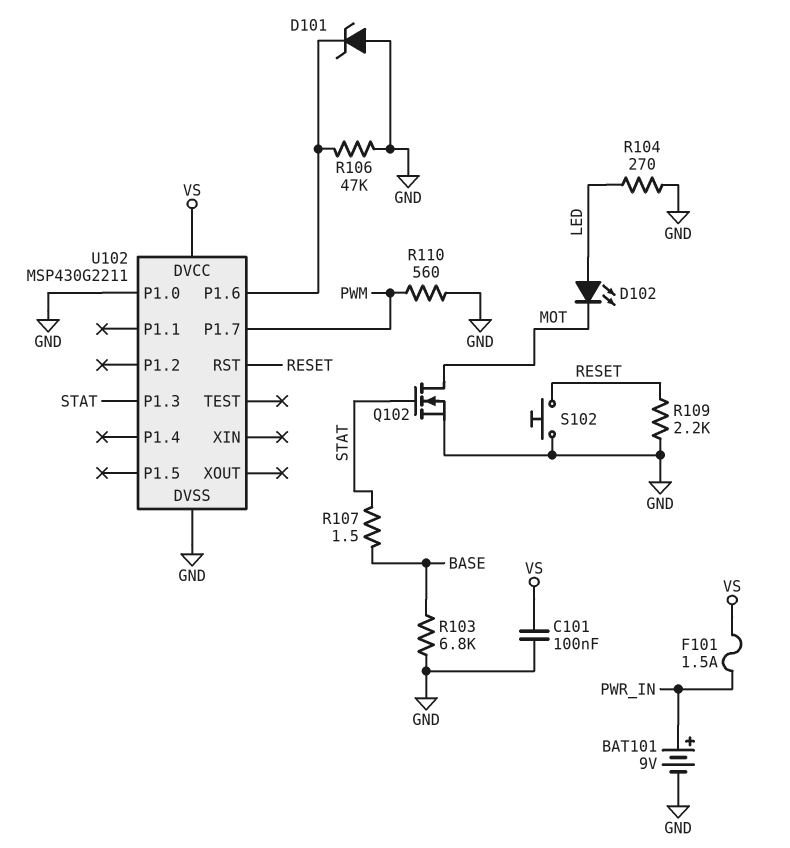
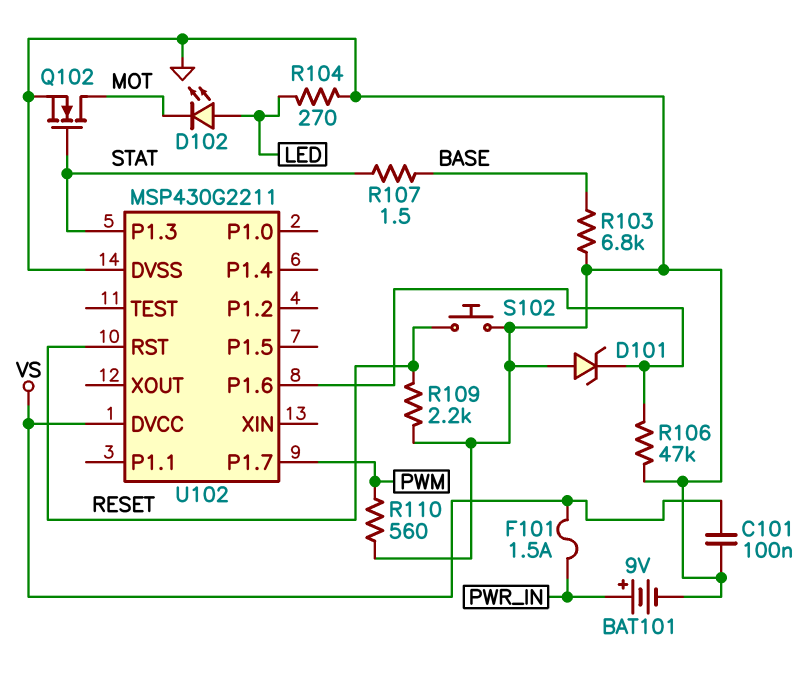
U102 pin P1.0: GND -> none

